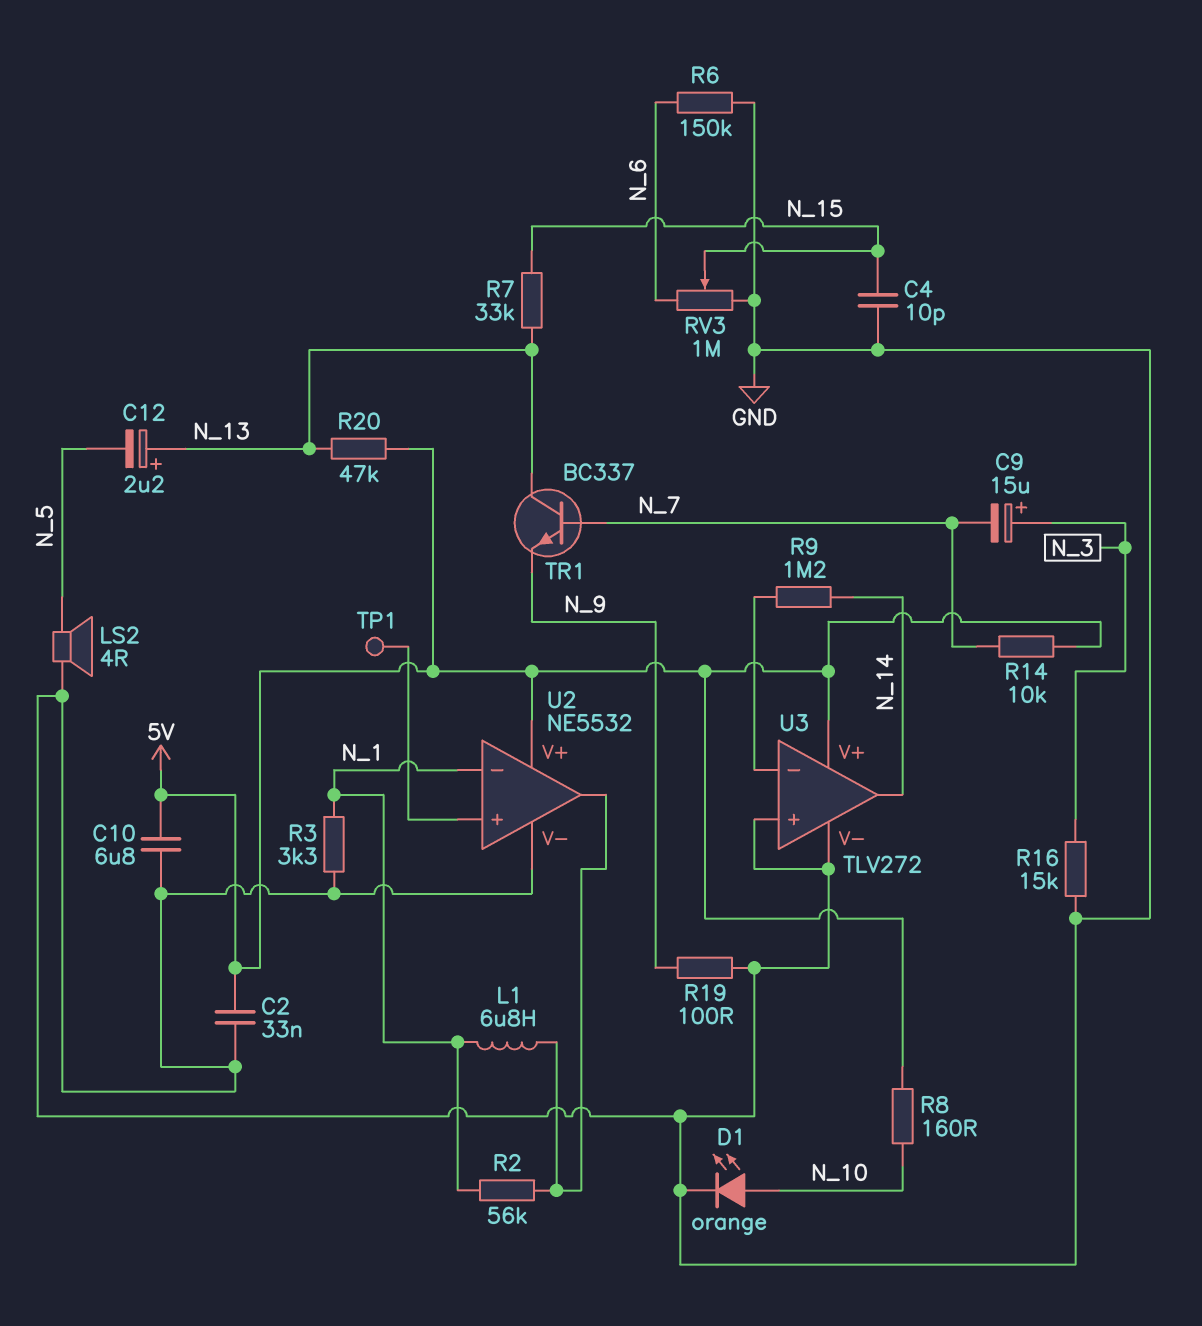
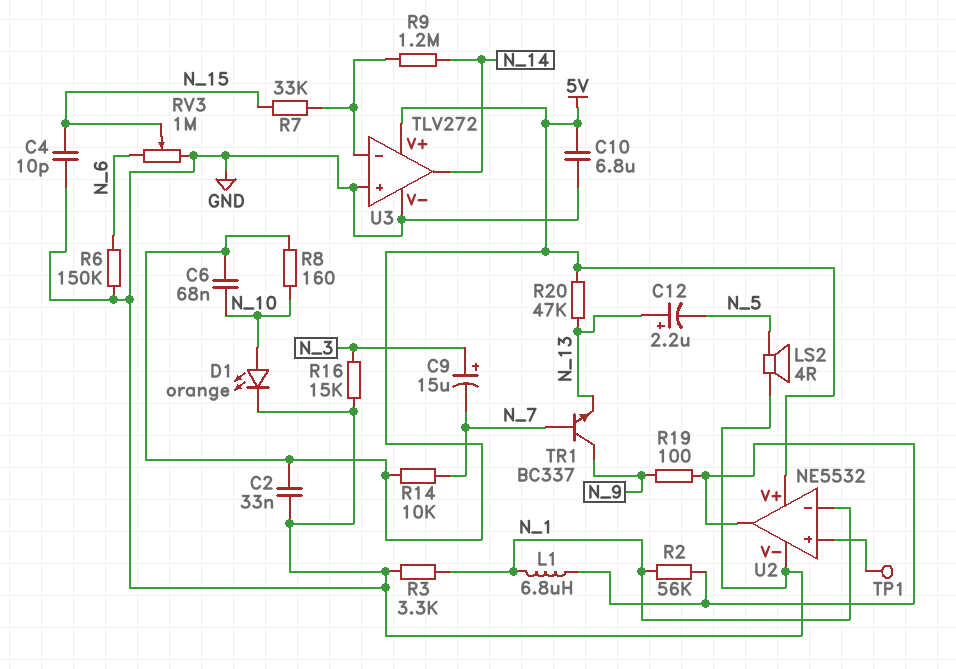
C6: none -> 68nF (5V, N_10)
R7: 33k (N_13, N_15) -> 33k (N_15, U3/in-)
R19: 100 (GND, N_9) -> 100 (N_9, U2/out)
TR1: NPN BC337 (B N_7, C N_13, E N_9) -> NPN BC337 (B N_7, C N_9, E N_13)

